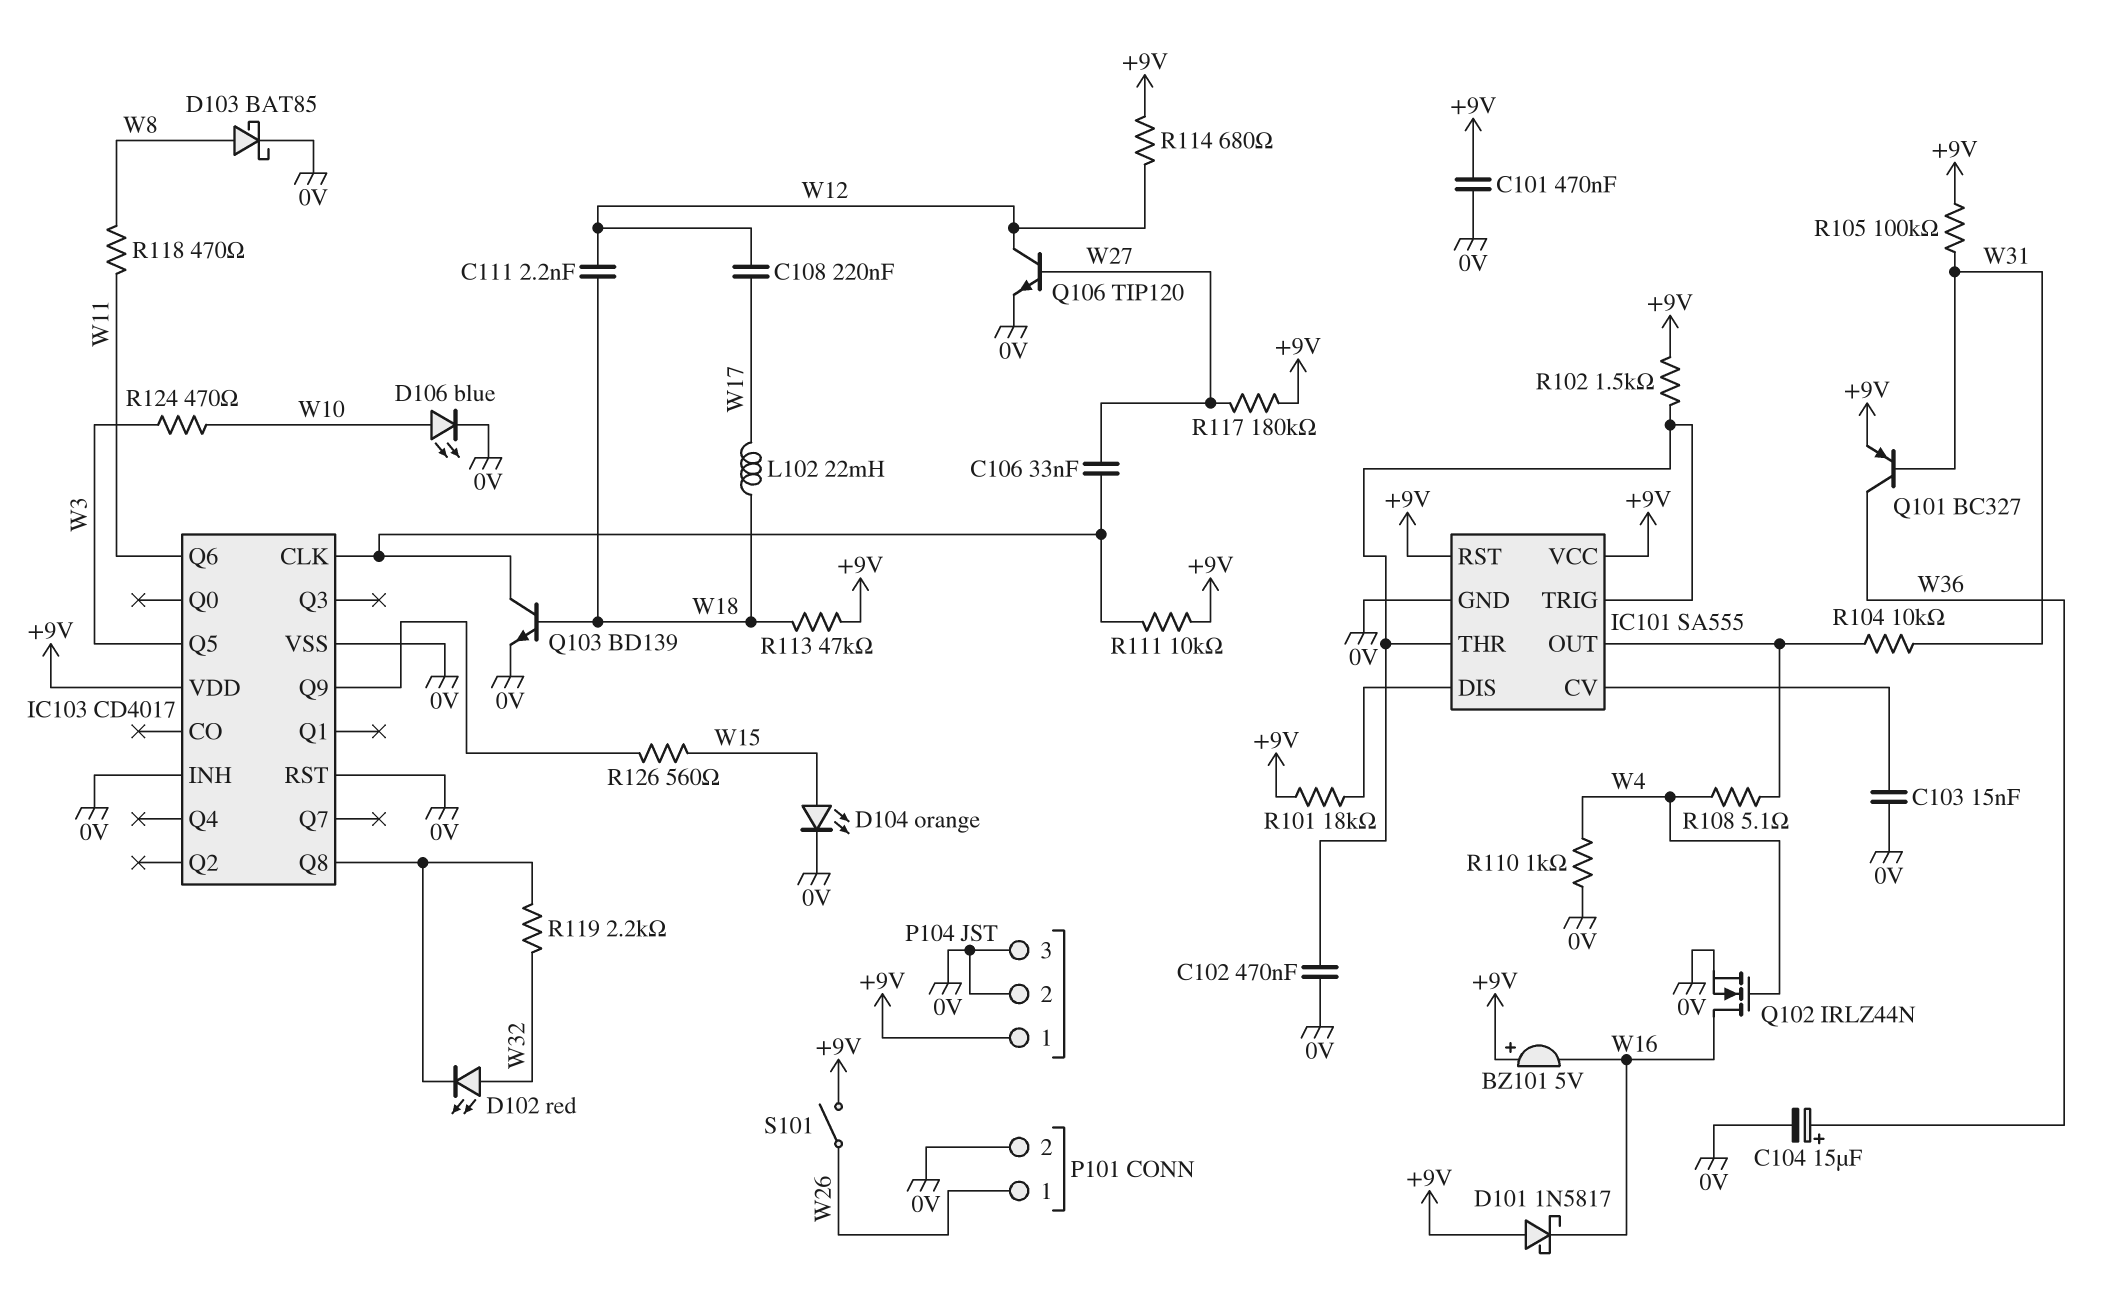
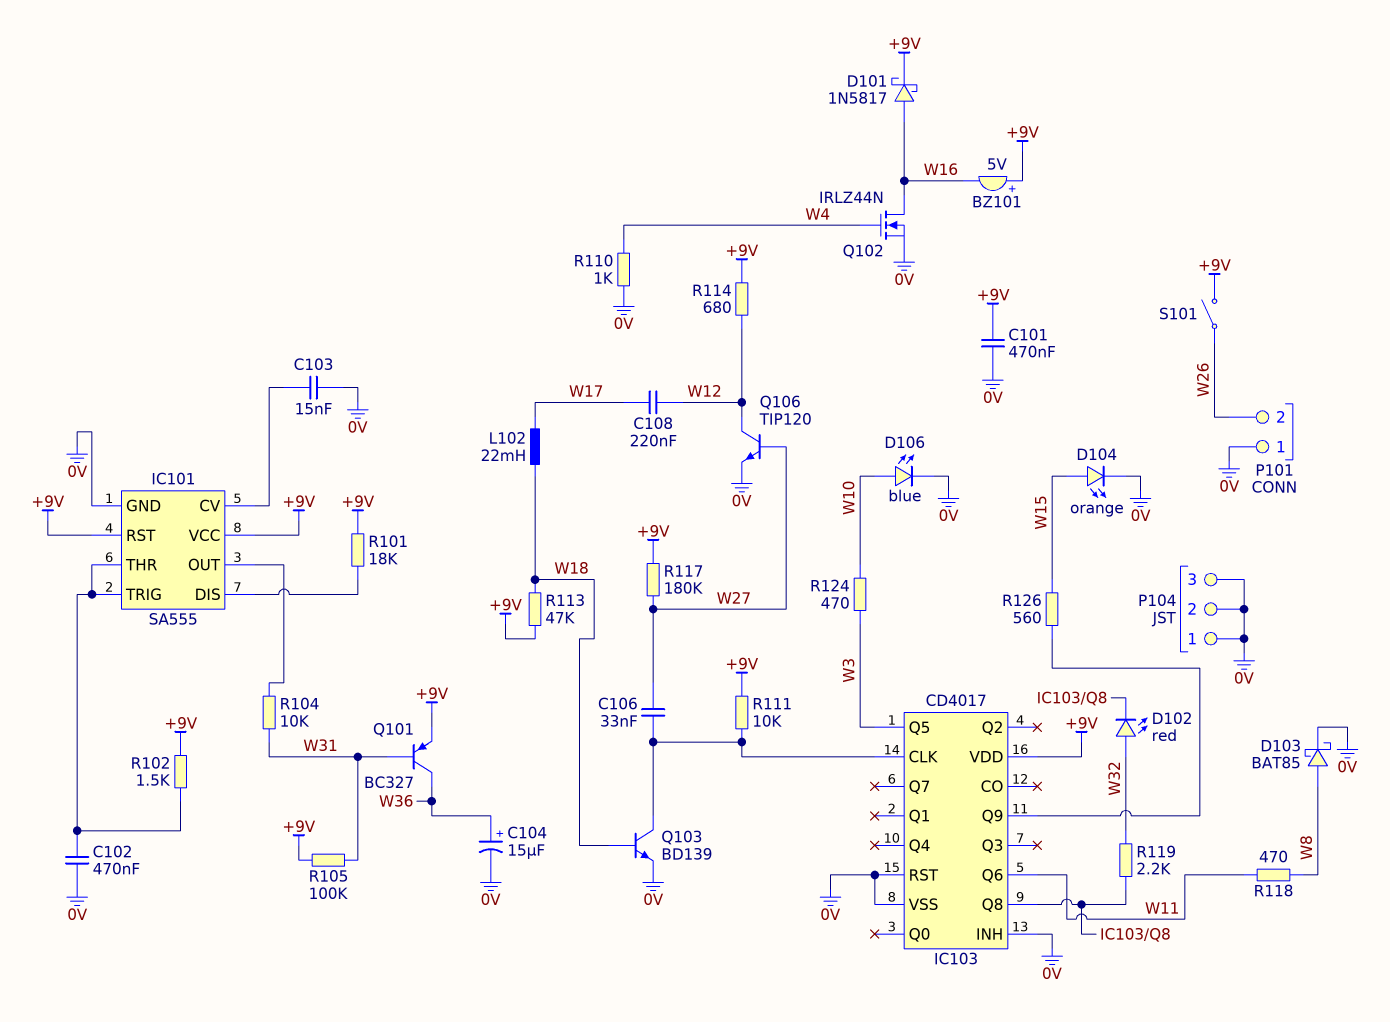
C111: 2.2nF (W12, W18) -> none
D101: schottky 1N5817 (A +9V, K W16) -> schottky 1N5817 (A W16, K +9V)
P101 pin 1: W26 -> 0V
P101 pin 2: 0V -> W26
P104 pin 1: +9V -> 0V
R108: 5.1 (IC101/OUT, W4) -> none

